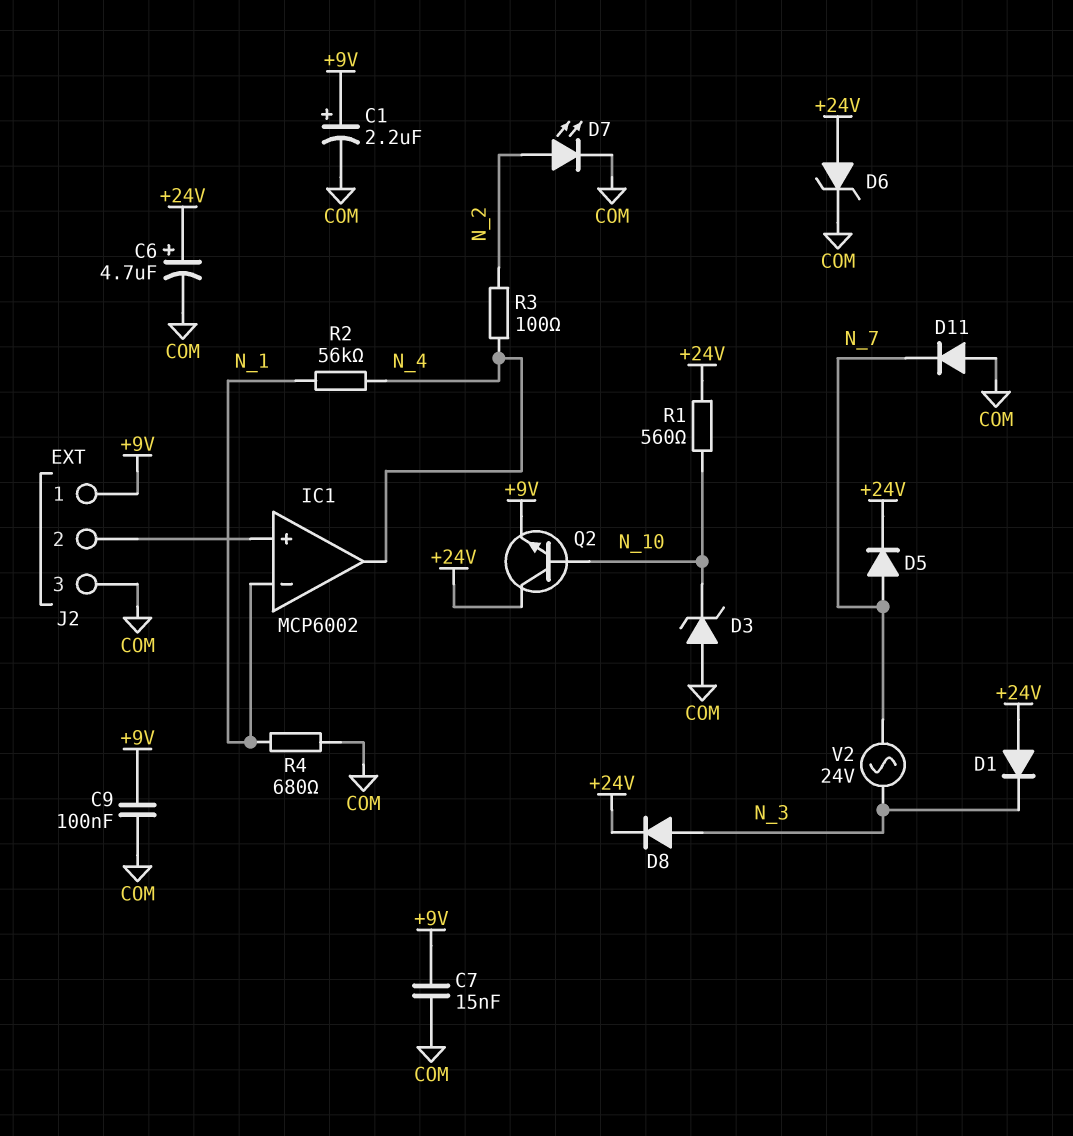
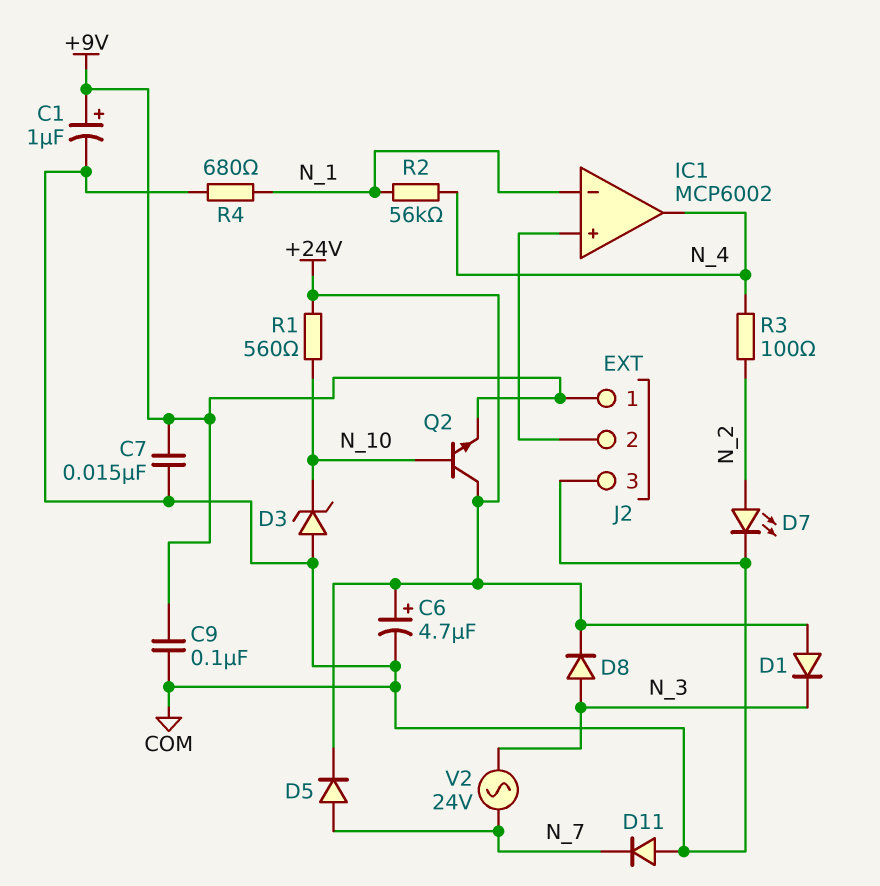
C1: 2.2uF (plus +9V, minus COM) -> 1uF (plus +9V, minus COM)
D6: zener (A +24V, K COM) -> none

